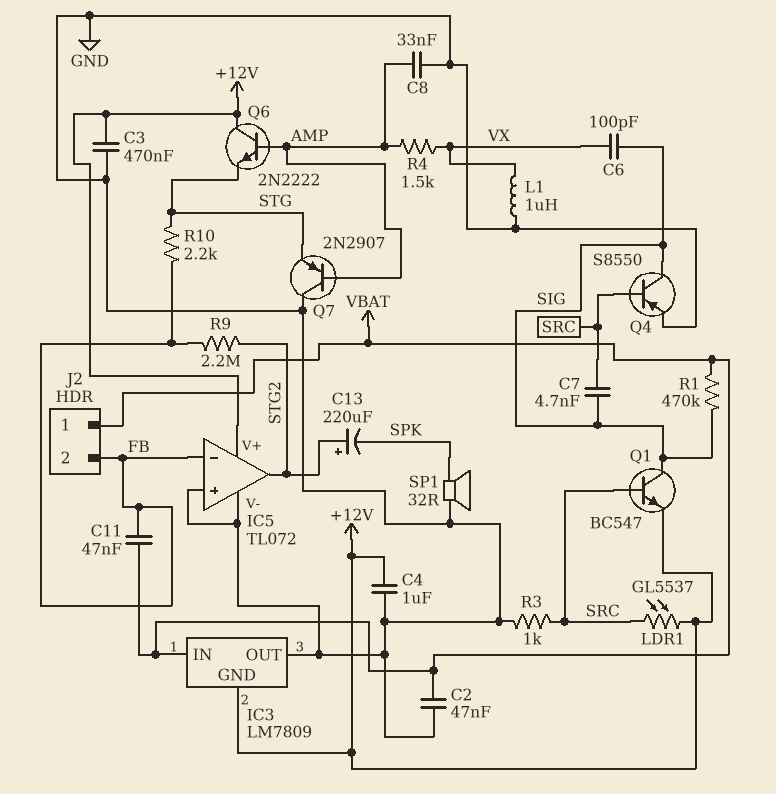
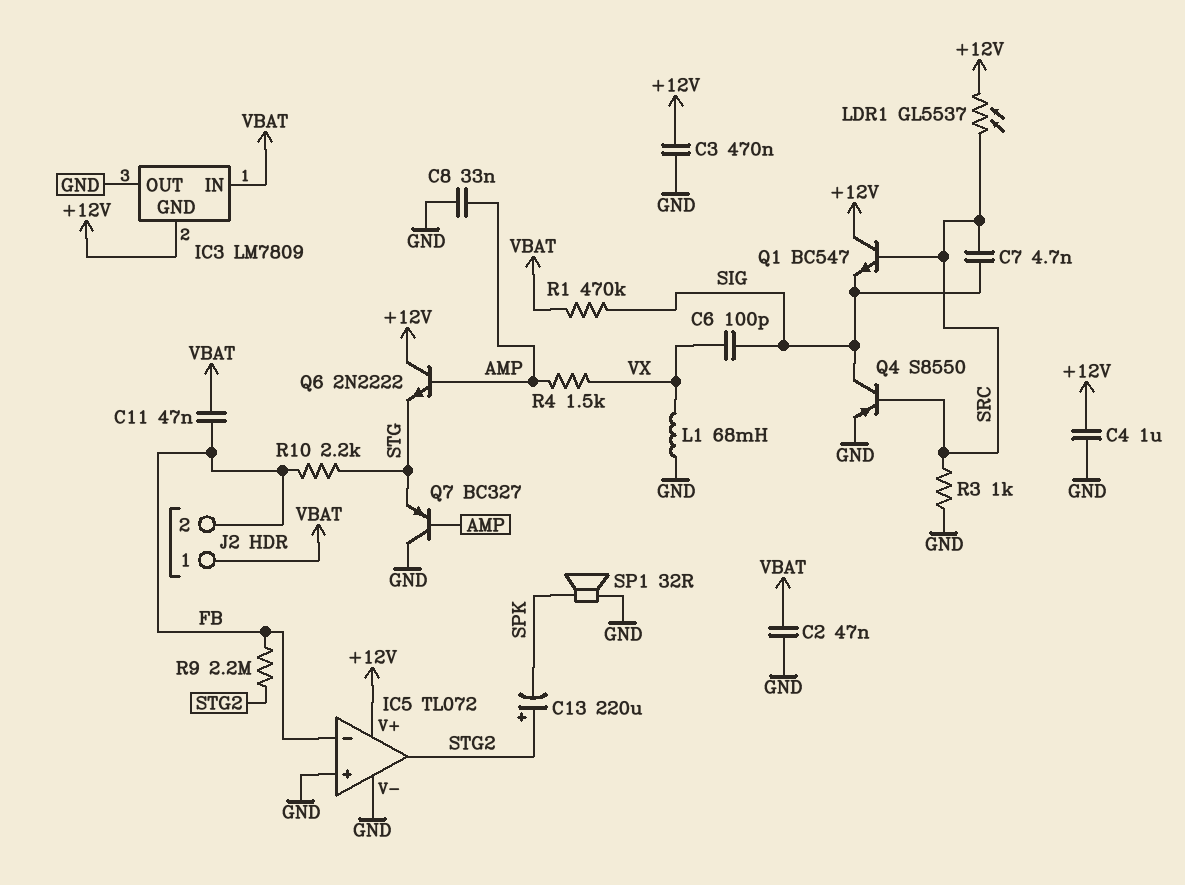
L1: 1uH (GND, VX) -> 68mH (GND, VX)
Q1: NPN BC547 (B SRC, C SIG, E +12V) -> NPN BC547 (B SRC, C +12V, E SIG)
Q7: PNP 2N2907 (B AMP, C GND, E STG) -> PNP BC327 (B AMP, C GND, E STG)

